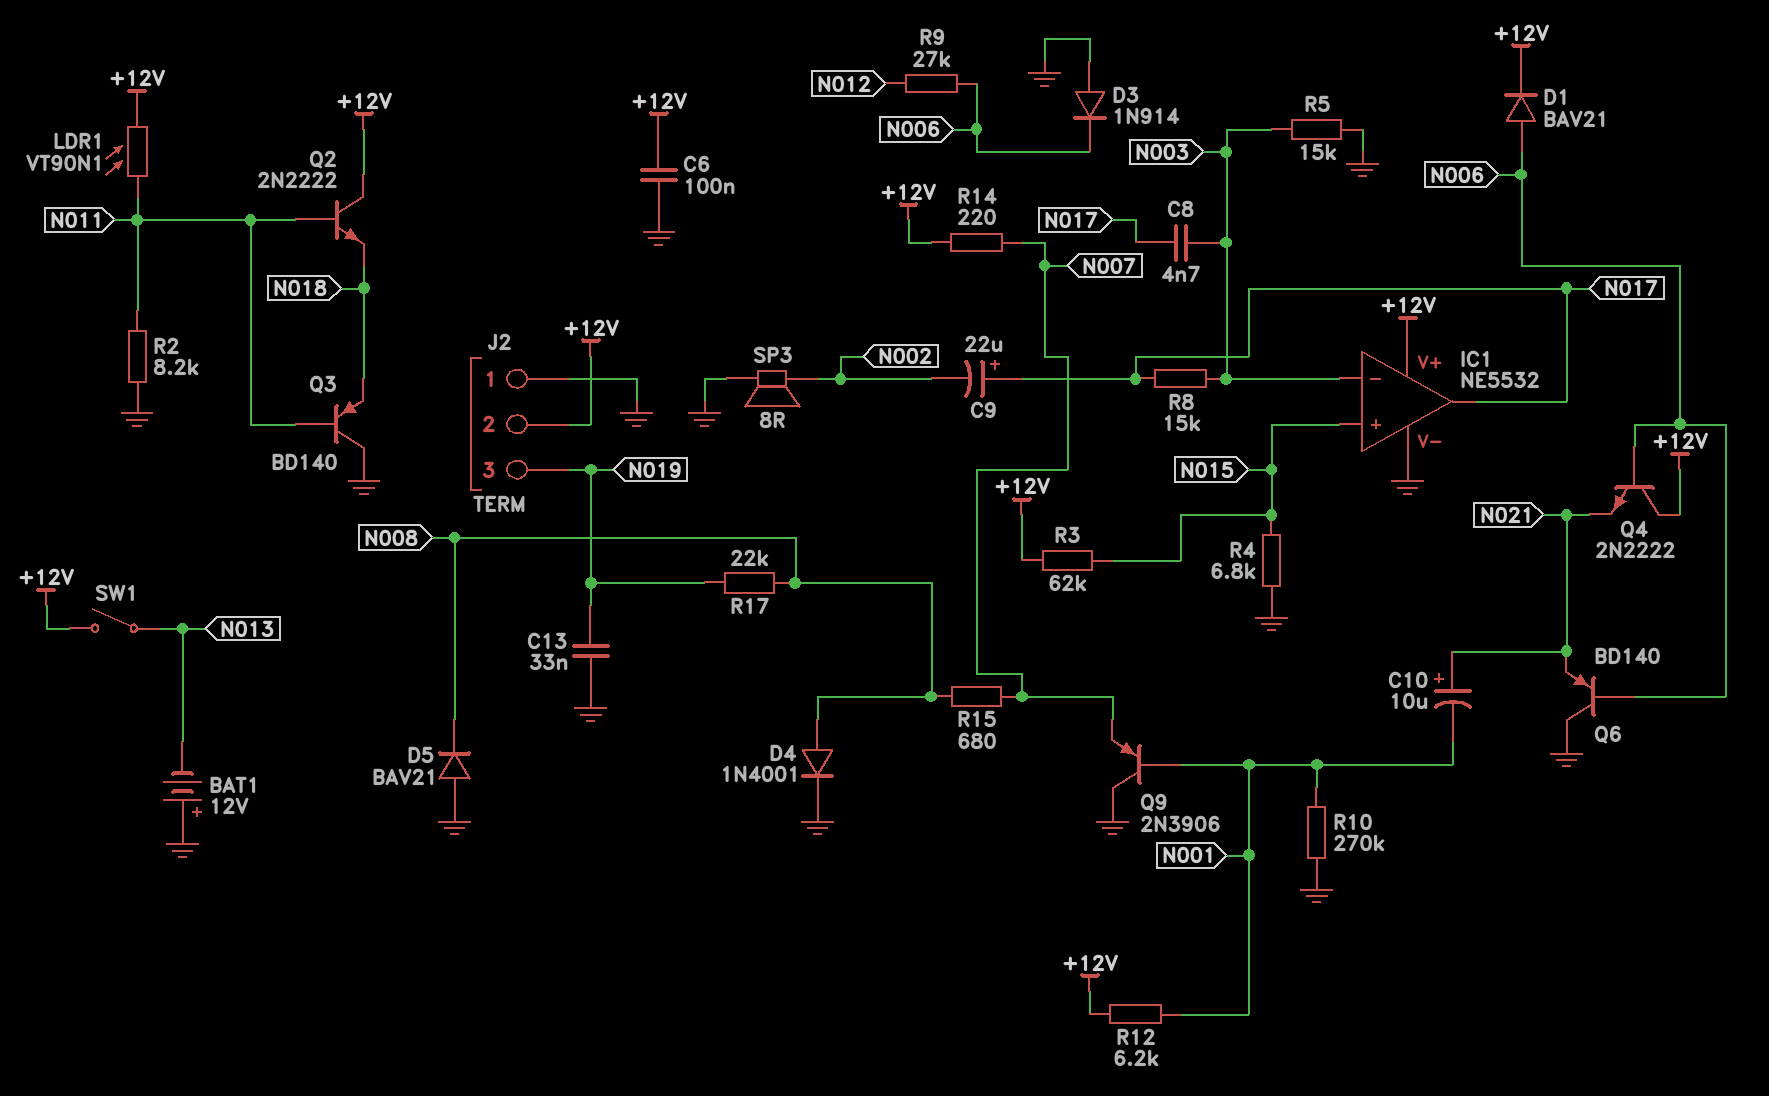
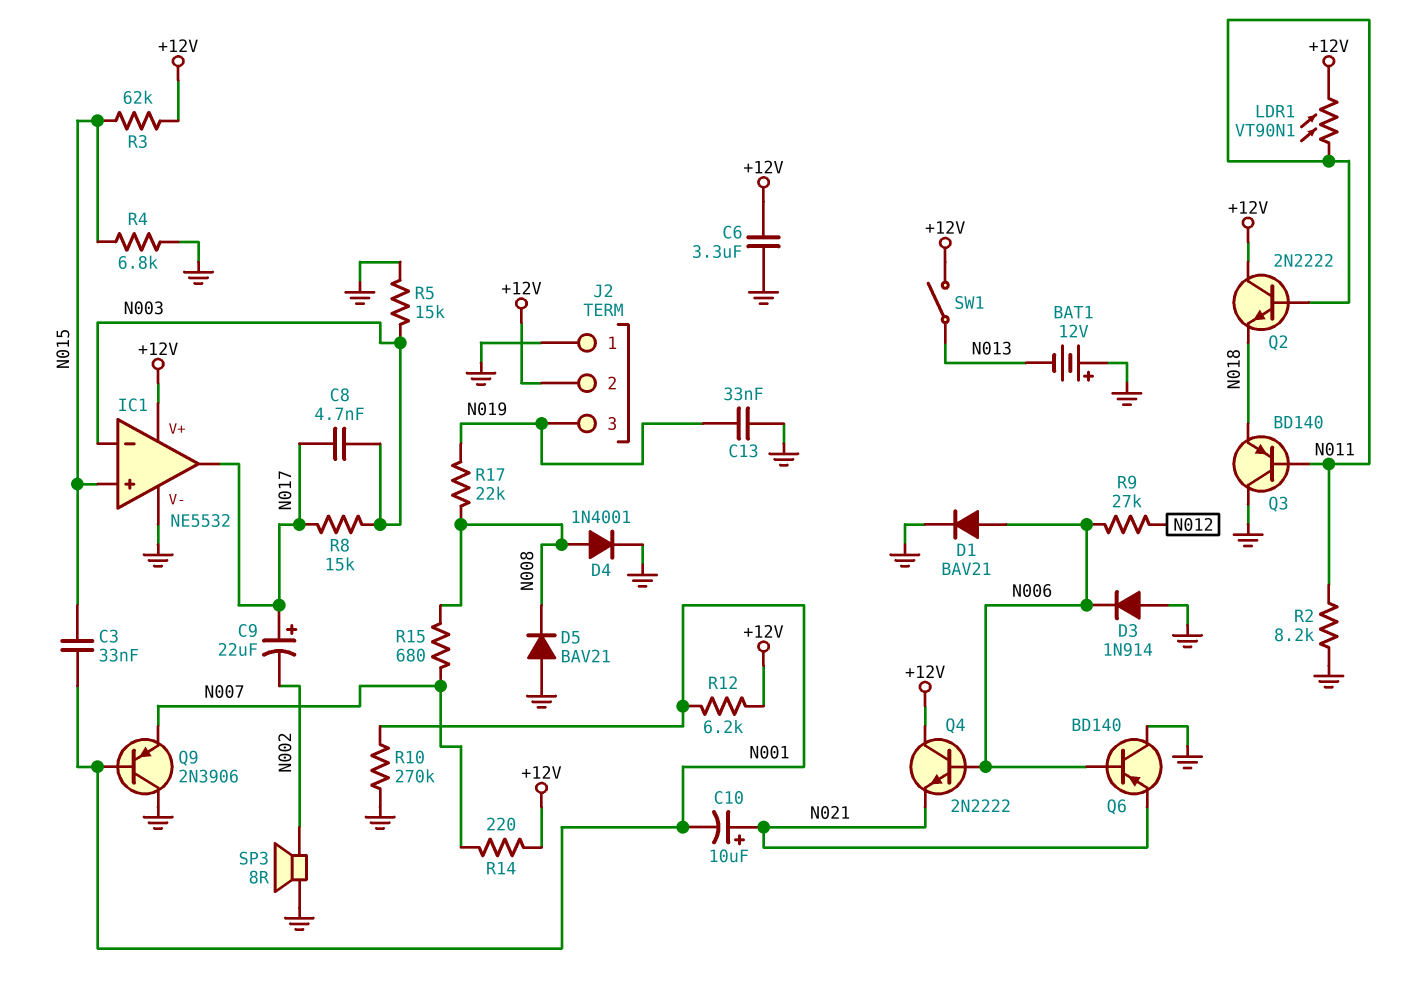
C3: none -> 33nF (N001, N015)
C6: 100nF (+12V, GND) -> 3.3uF (+12V, GND)
D1: diode BAV21 (A N006, K +12V) -> diode BAV21 (A N006, K GND)

